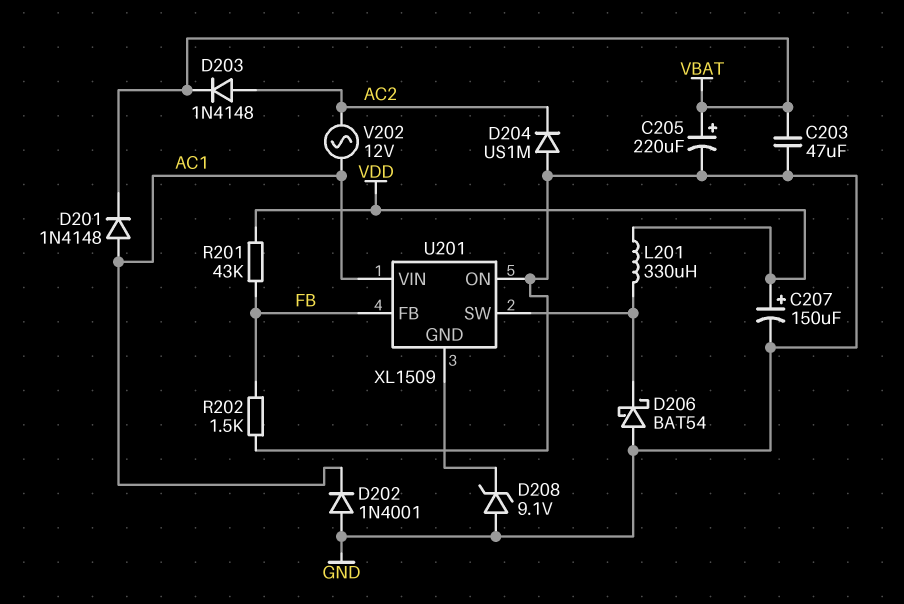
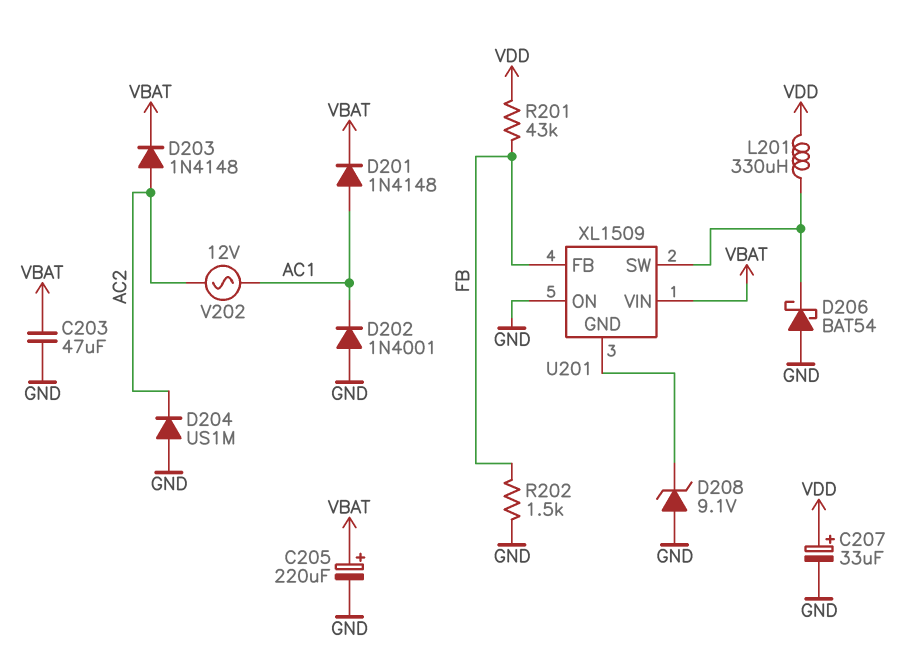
C207: 150uF (plus VDD, minus GND) -> 33uF (plus VDD, minus GND)
U201 pin VIN: AC1 -> VBAT

